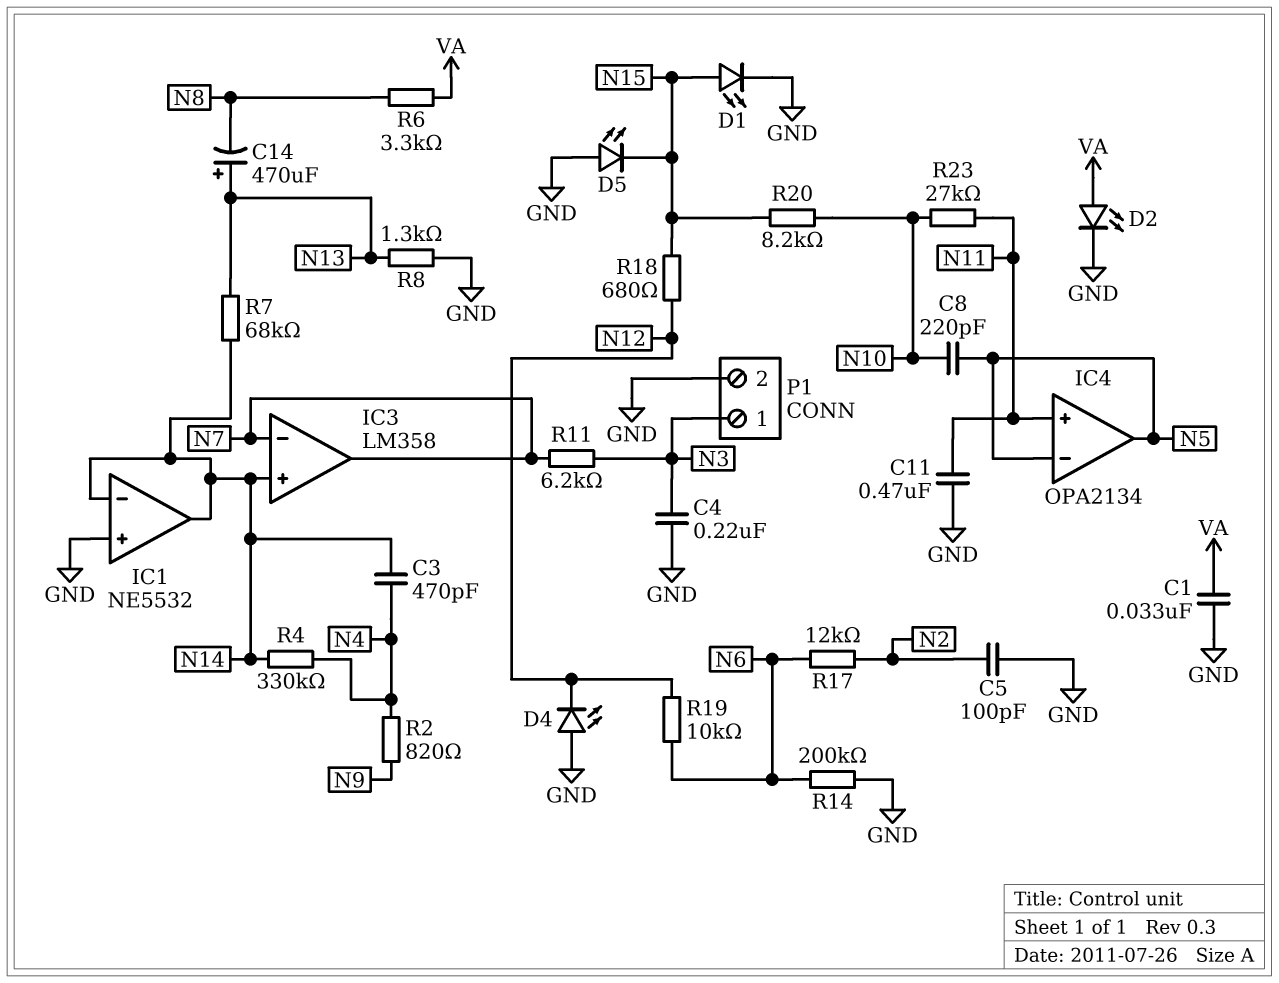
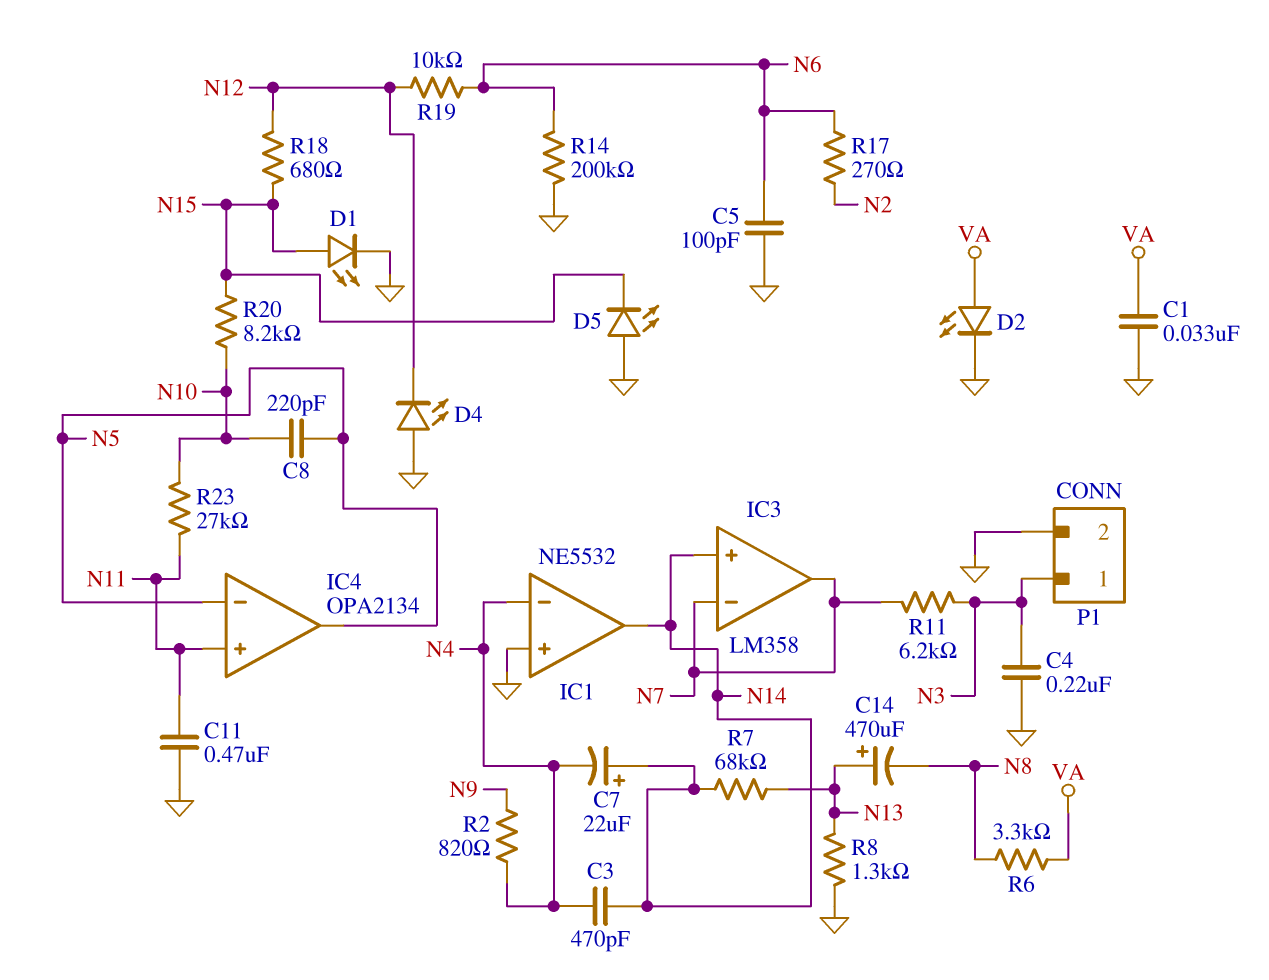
C5: 100pF (GND, N2) -> 100pF (GND, N6)
C7: none -> 22uF (plus N14, minus N4)
IC1 pin in-: N14 -> N4
R4: 330k (N4, N14) -> none
R17: 12k (N2, N6) -> 270 (N2, N6)

